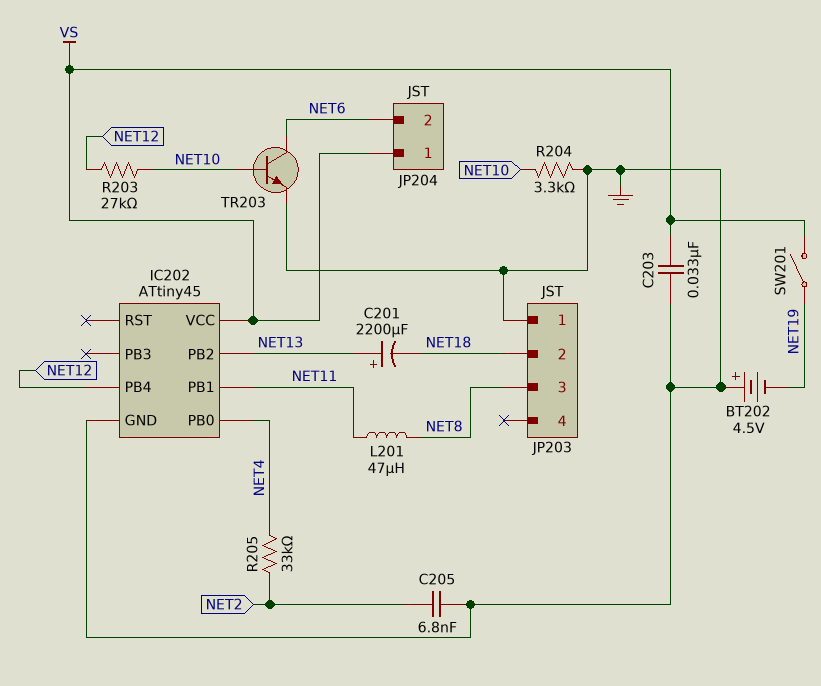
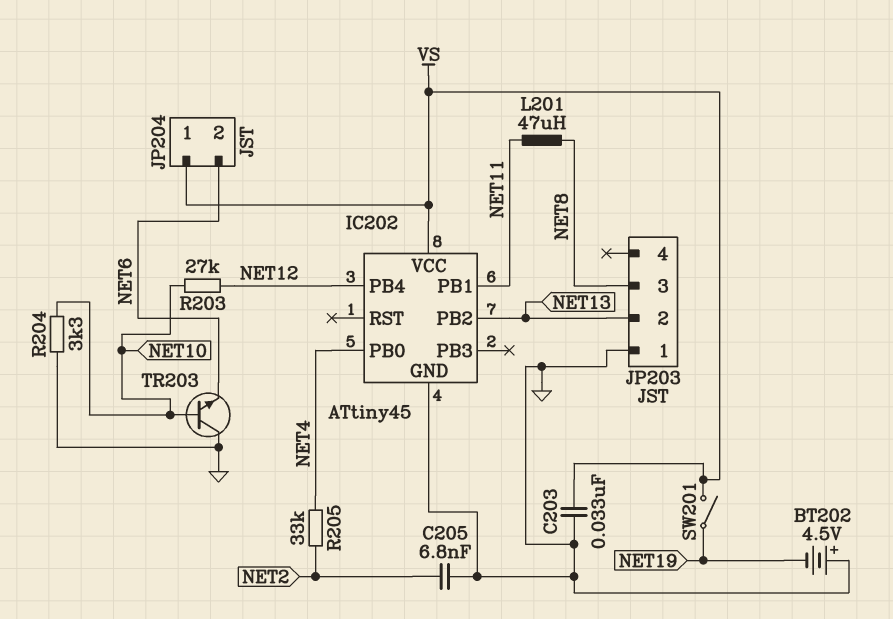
C201: 2200uF (plus NET13, minus NET18) -> none
JP203 pin 2: NET18 -> NET13
TR203: NPN (B NET10, C NET6, E GND) -> NPN (B NET10, C GND, E NET6)

